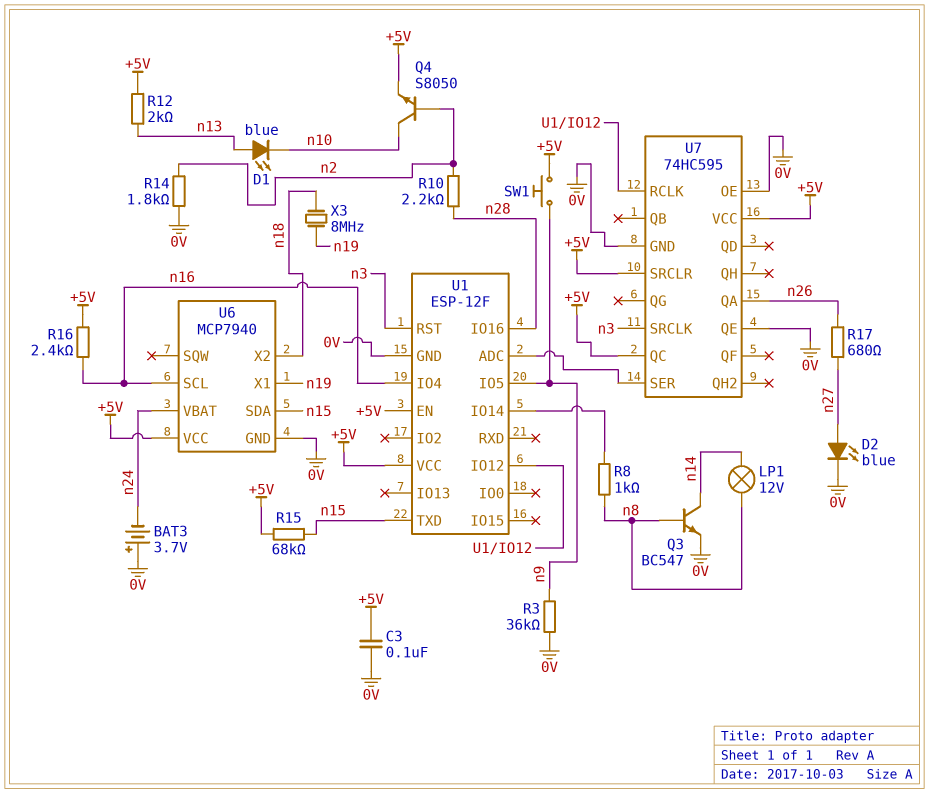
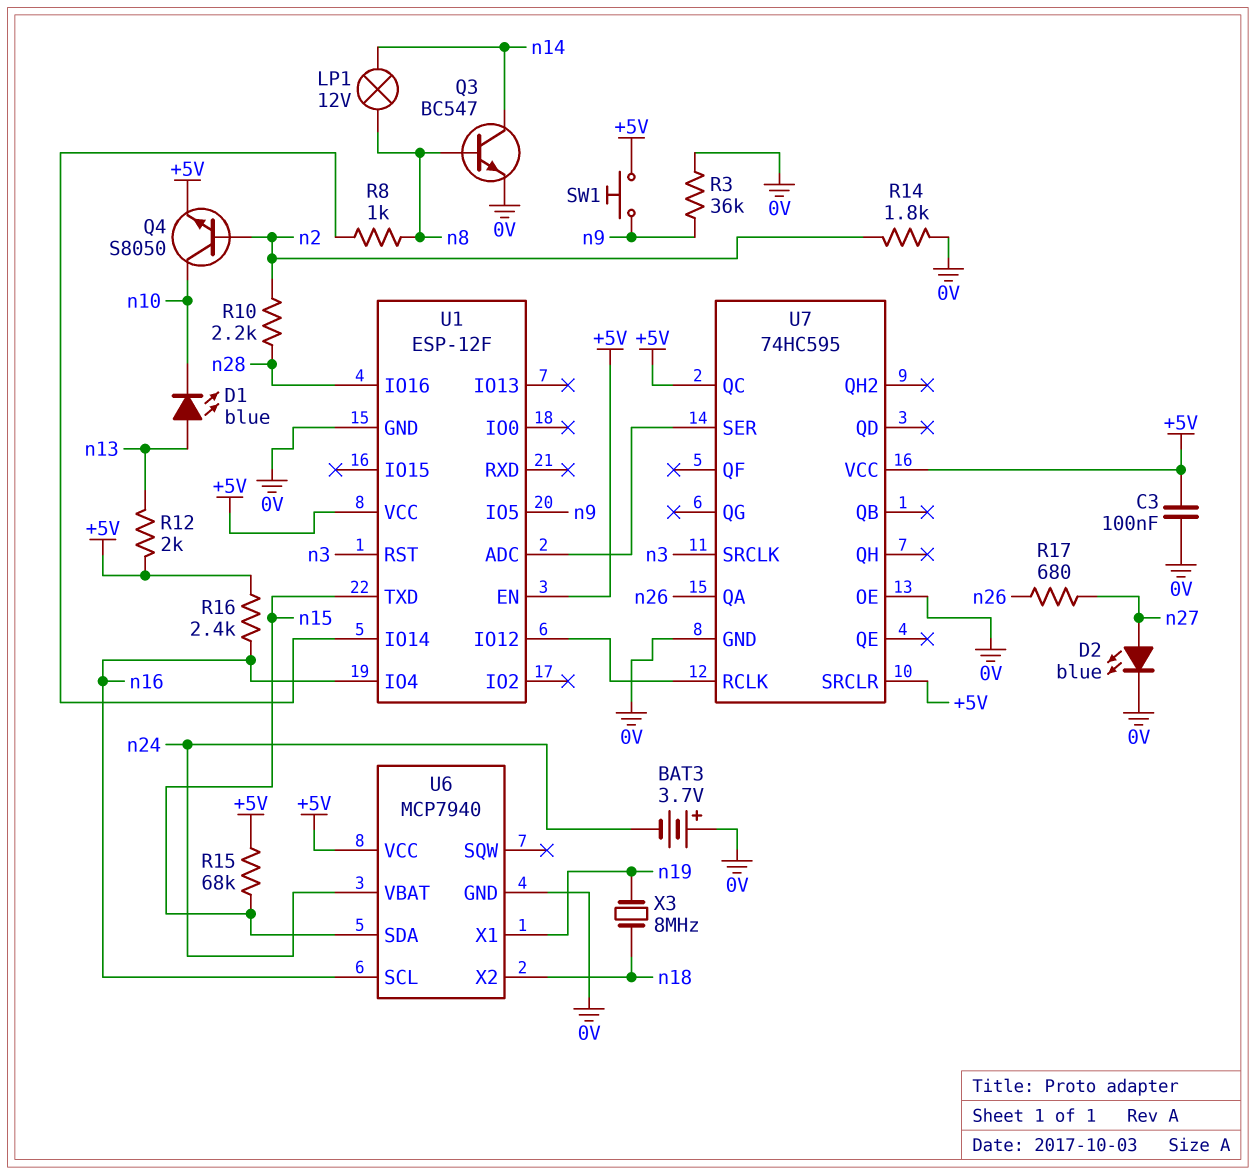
U7 pin QE: 0V -> none

